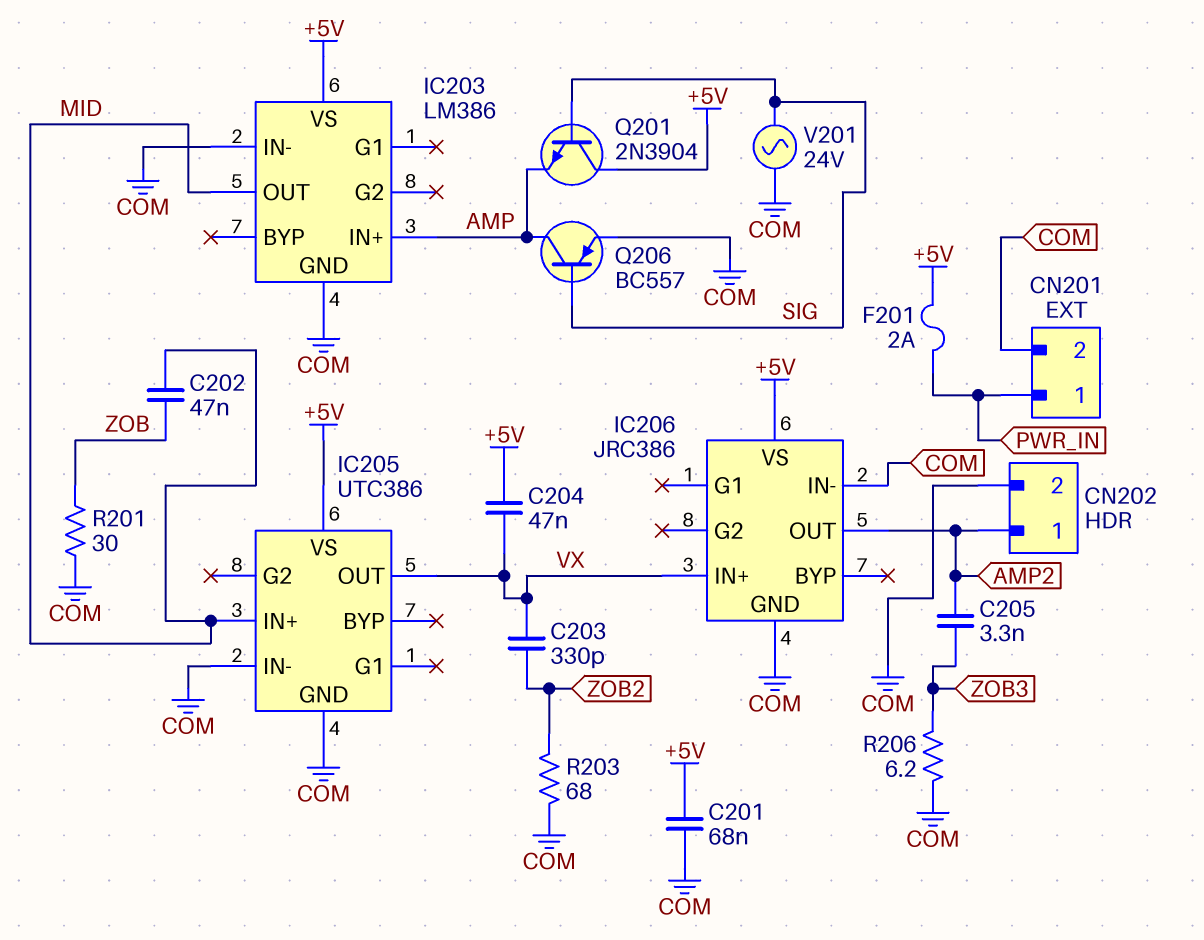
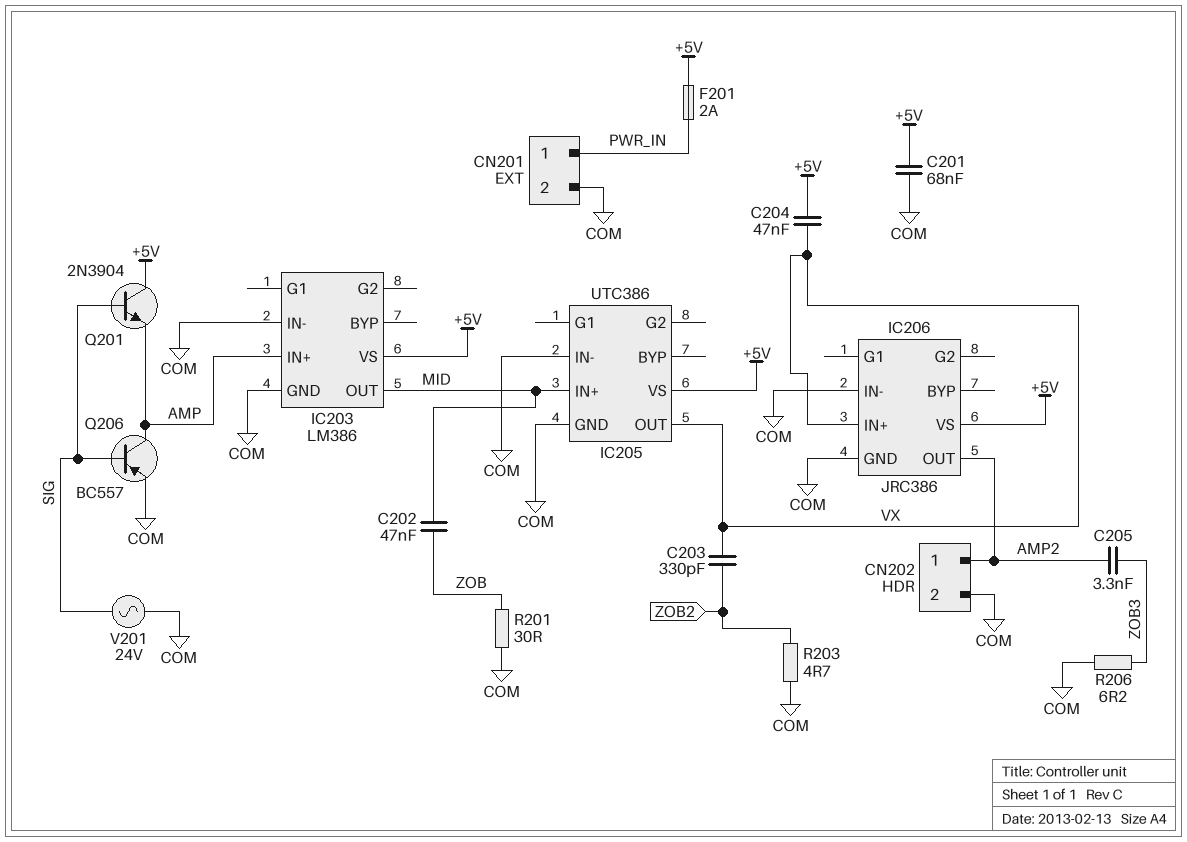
R203: 68 (COM, ZOB2) -> 4.7 (COM, ZOB2)

